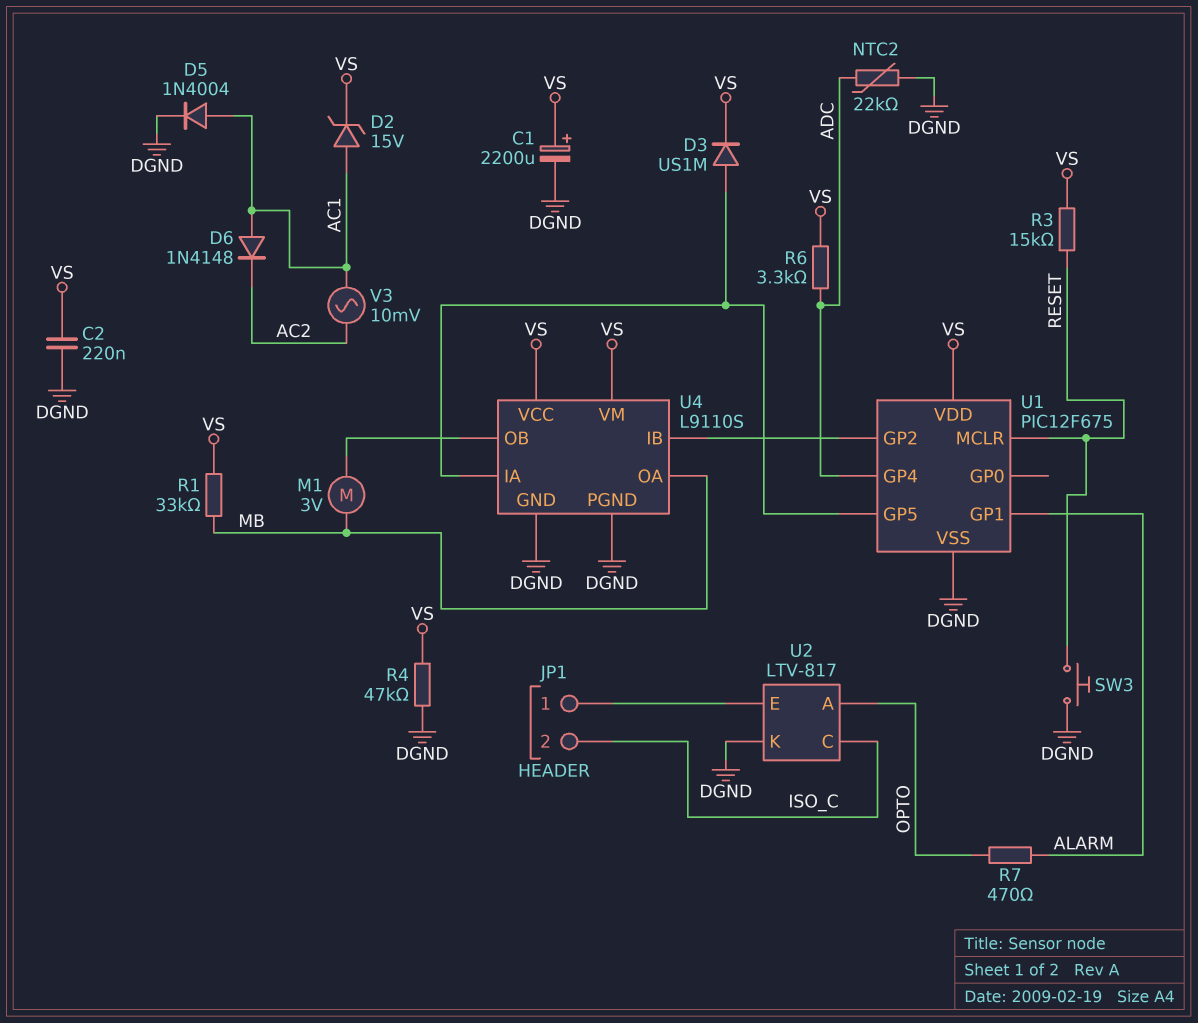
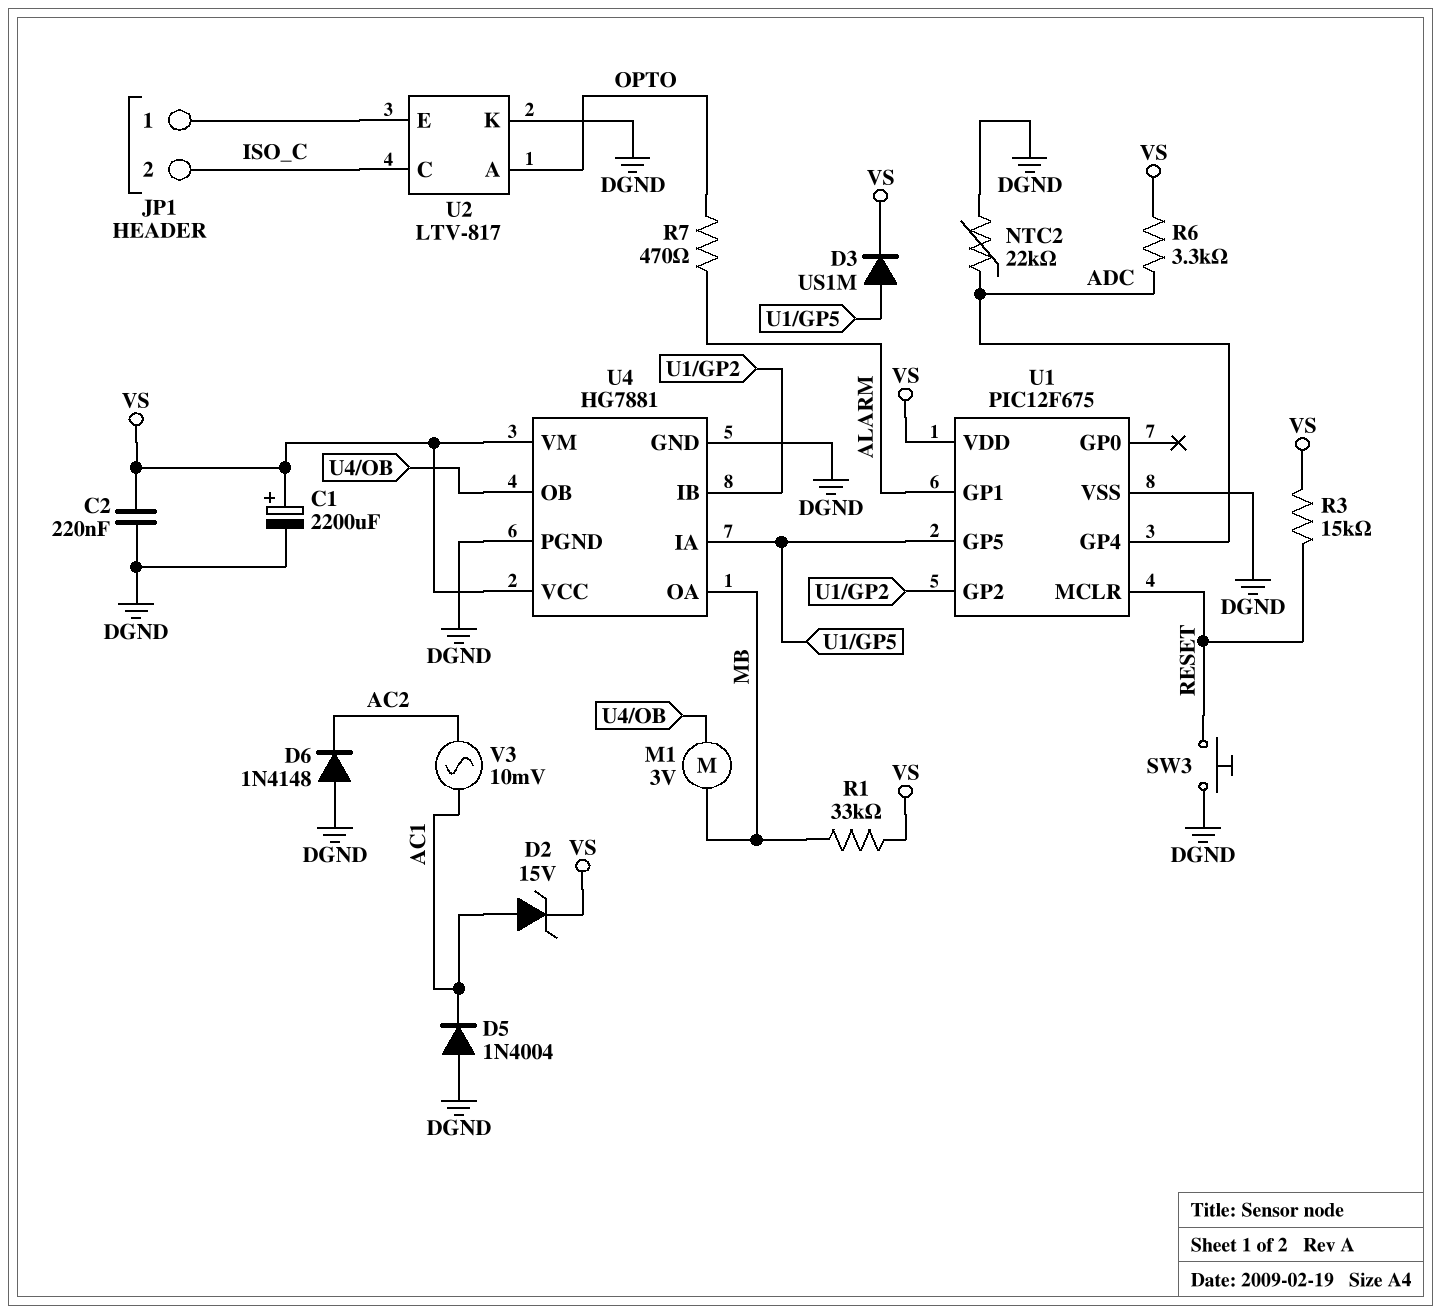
D5: diode 1N4004 (A AC1, K DGND) -> diode 1N4004 (A DGND, K AC1)
D6: diode 1N4148 (A AC1, K AC2) -> diode 1N4148 (A DGND, K AC2)
R4: 47k (DGND, VS) -> none
U4: L9110S -> HG7881

